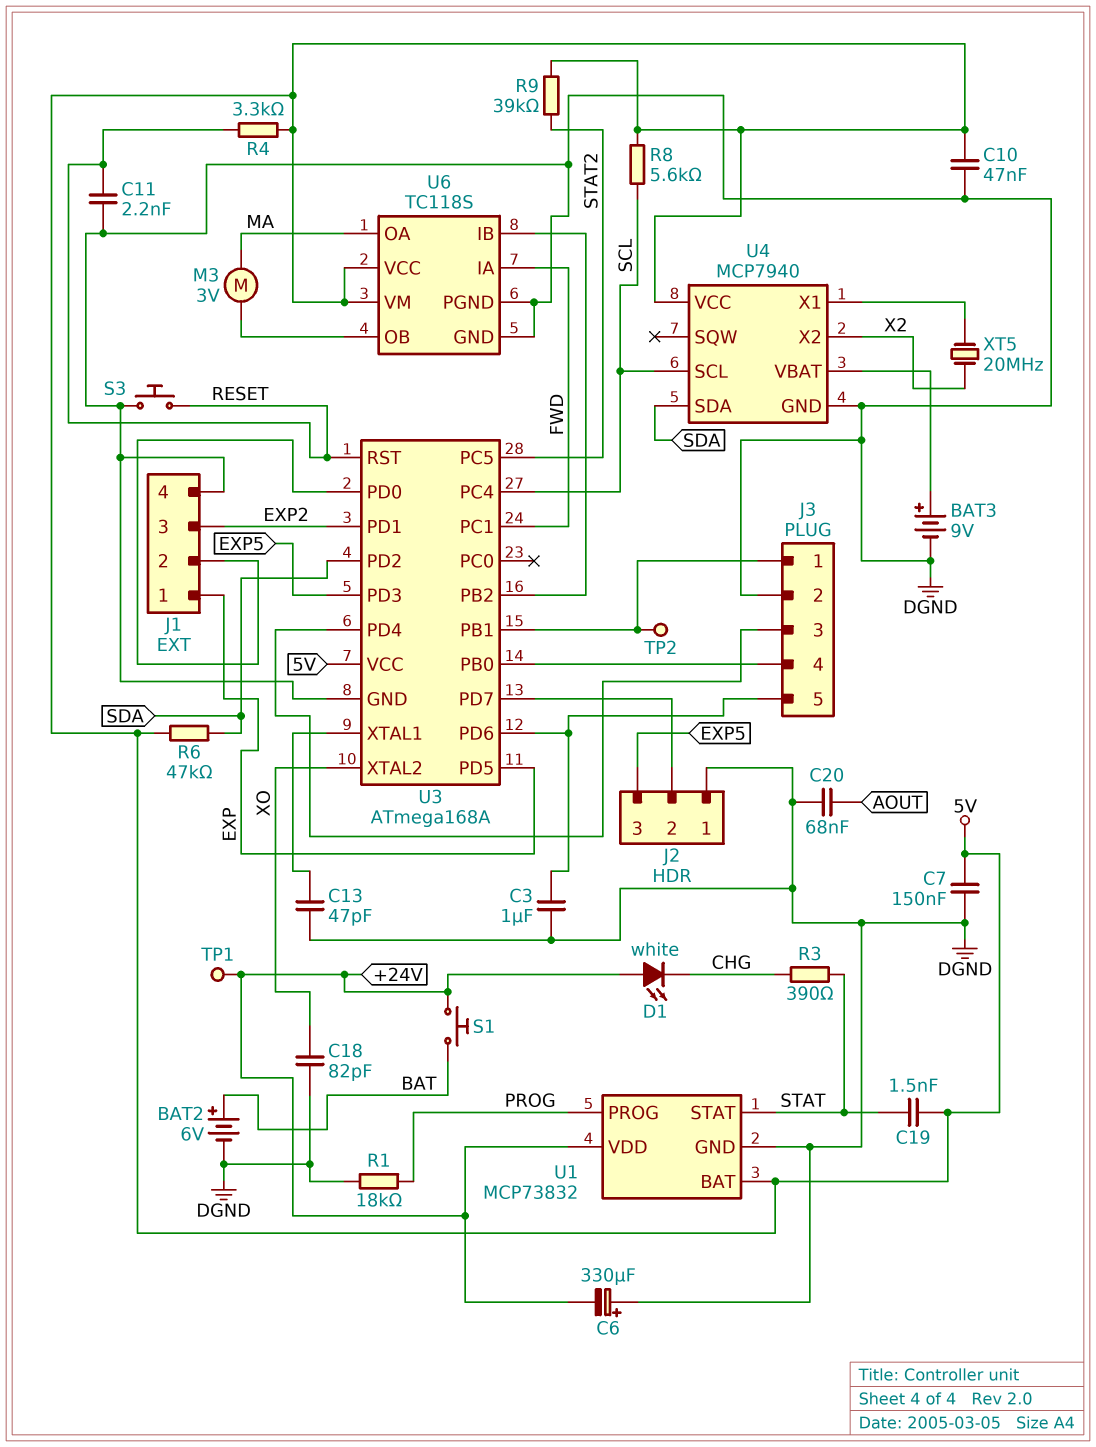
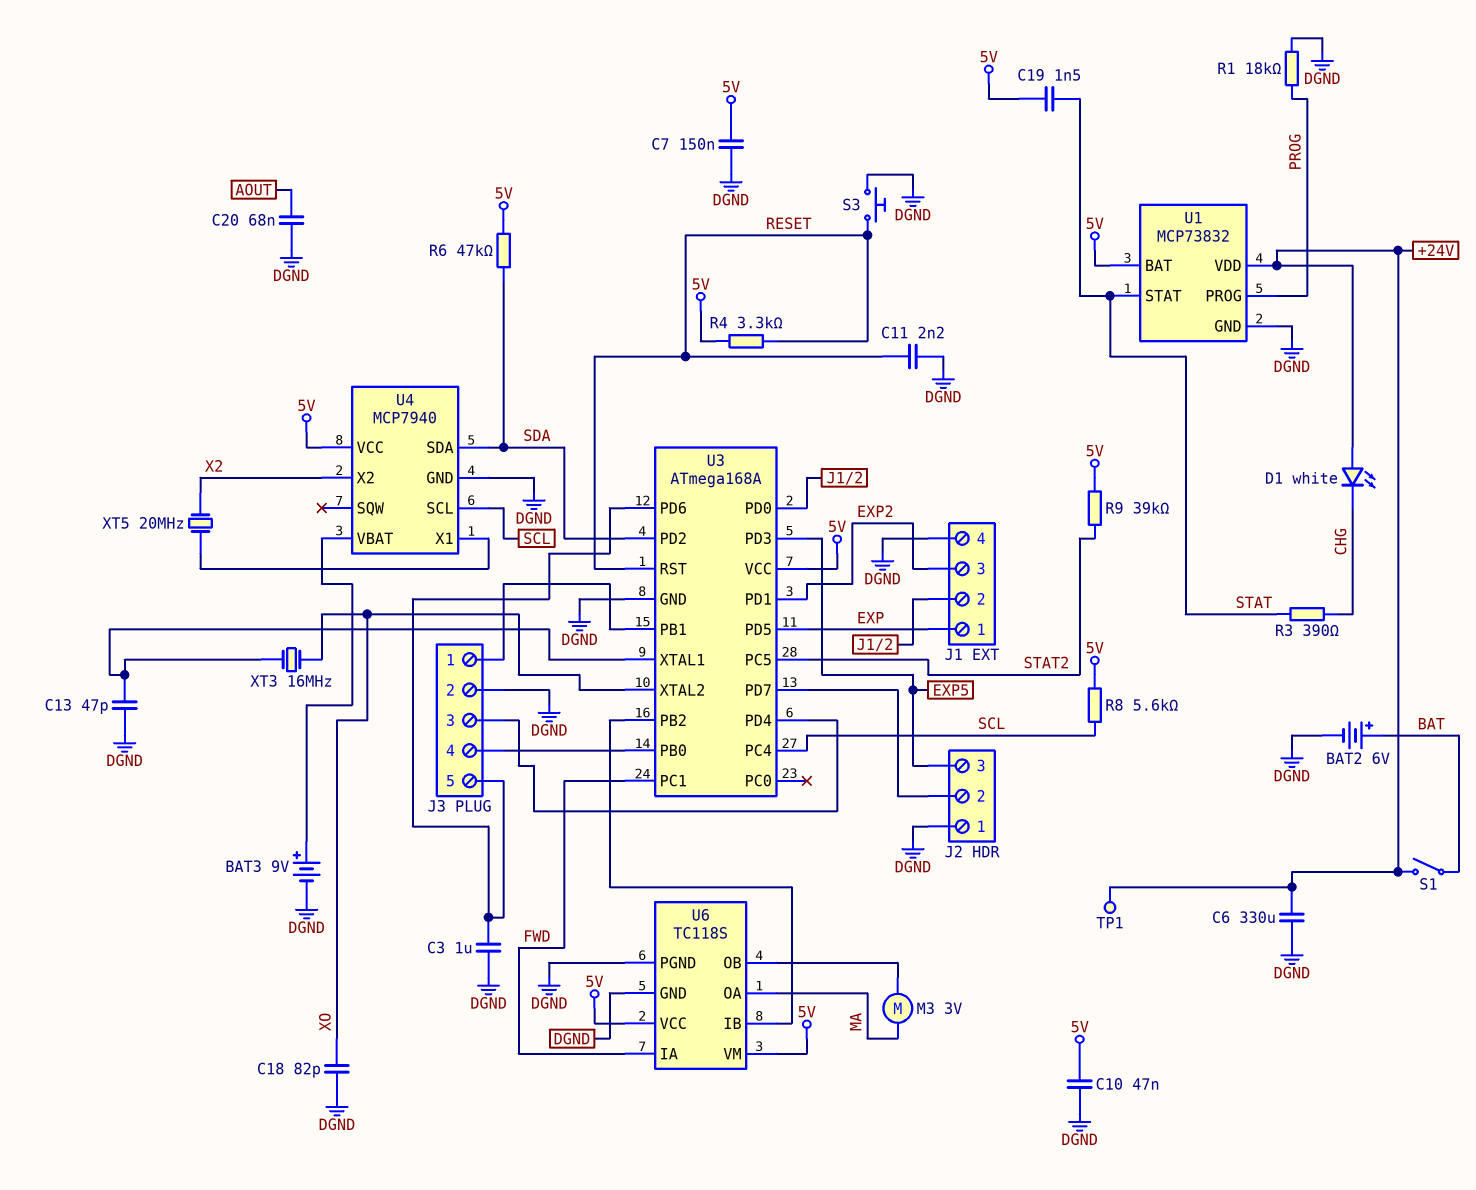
C6: 330uF (plus DGND, minus +24V) -> 330uF (+24V, DGND)
S1: button (+24V, BAT) -> switch (+24V, BAT)
TP2: test point (J3/1) -> none
XT3: none -> 16MHz (U3/XTAL1, XO)

